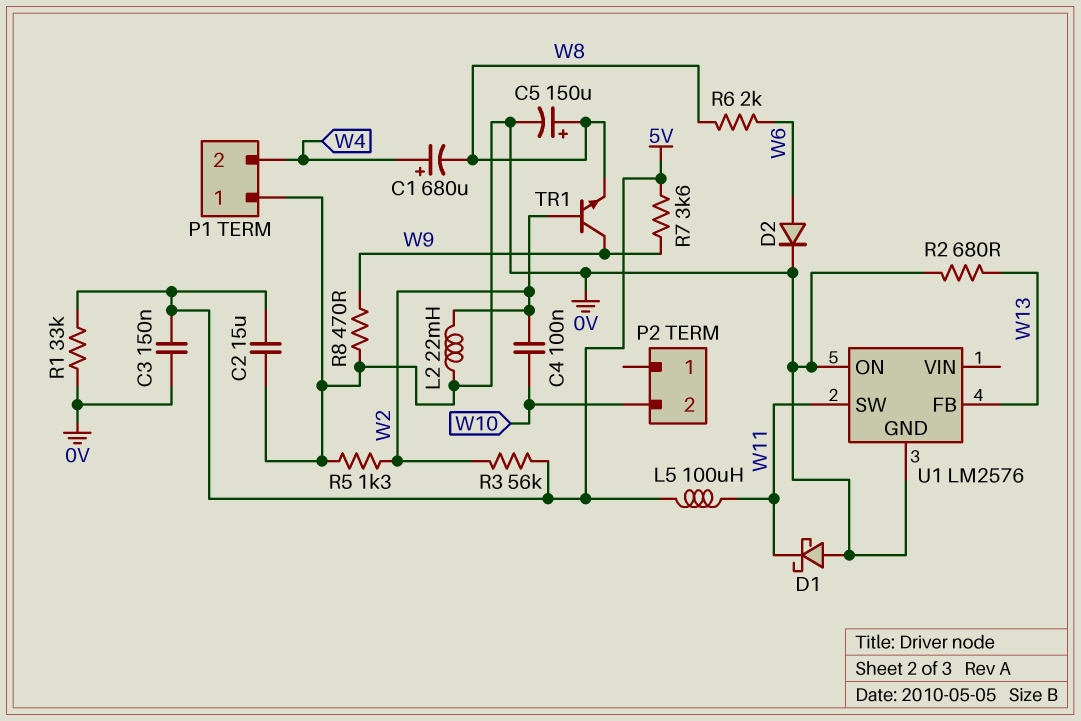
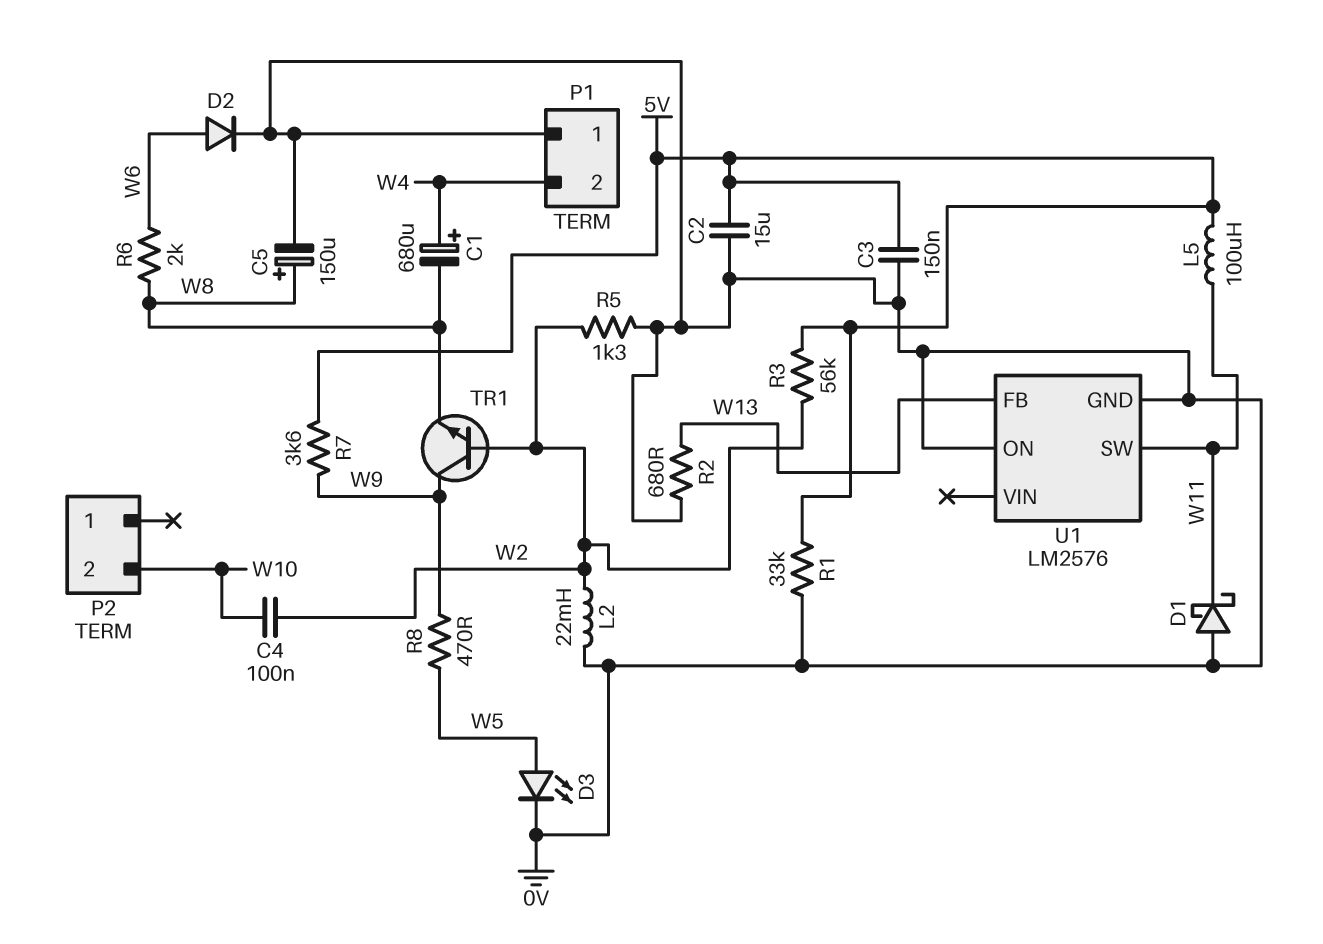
D3: none -> LED (A W5, K 0V)
R8: 470 (0V, W9) -> 470 (W5, W9)

